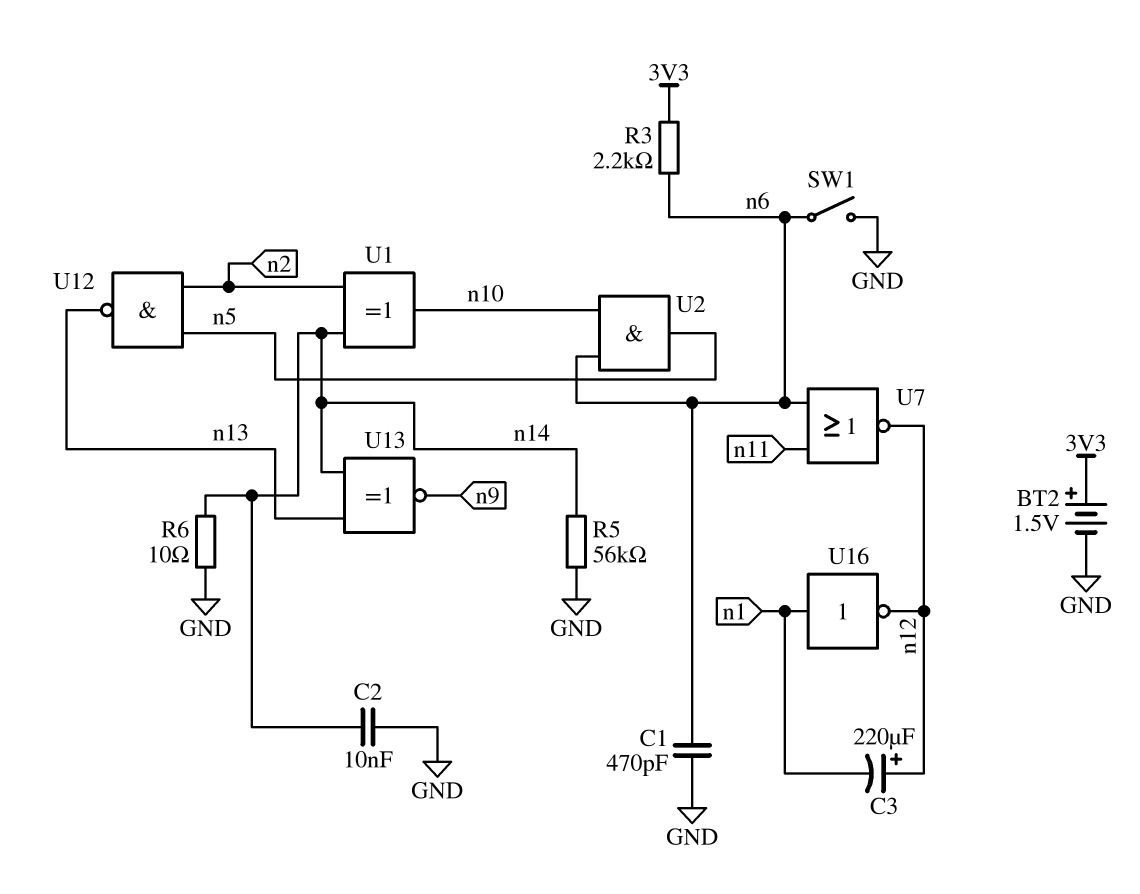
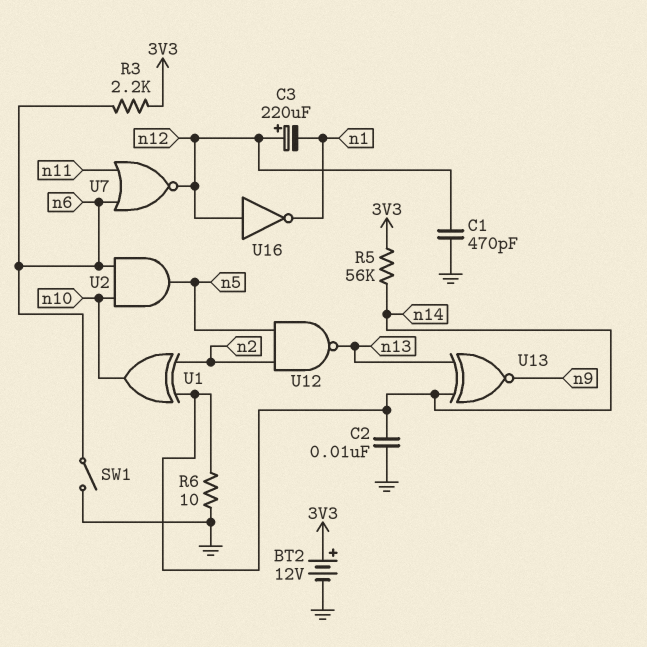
BT2: 1.5V (plus 3V3, minus GND) -> 12V (plus 3V3, minus GND)
C1: 470pF (GND, n6) -> 470pF (GND, n12)
R5: 56k (GND, n14) -> 56k (3V3, n14)
U16: NOT (in n1, out n12) -> NOT (in n12, out n1)

